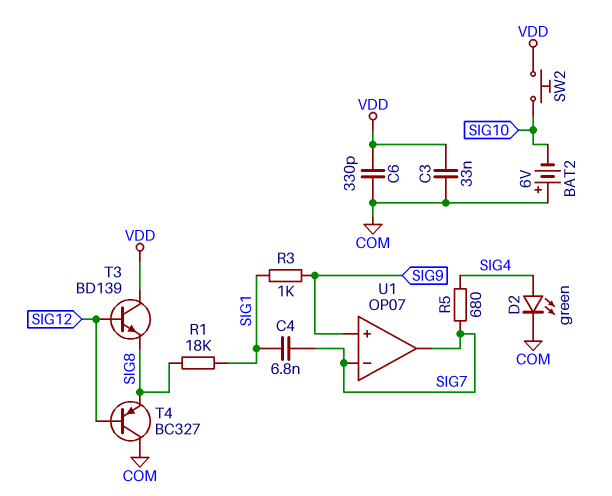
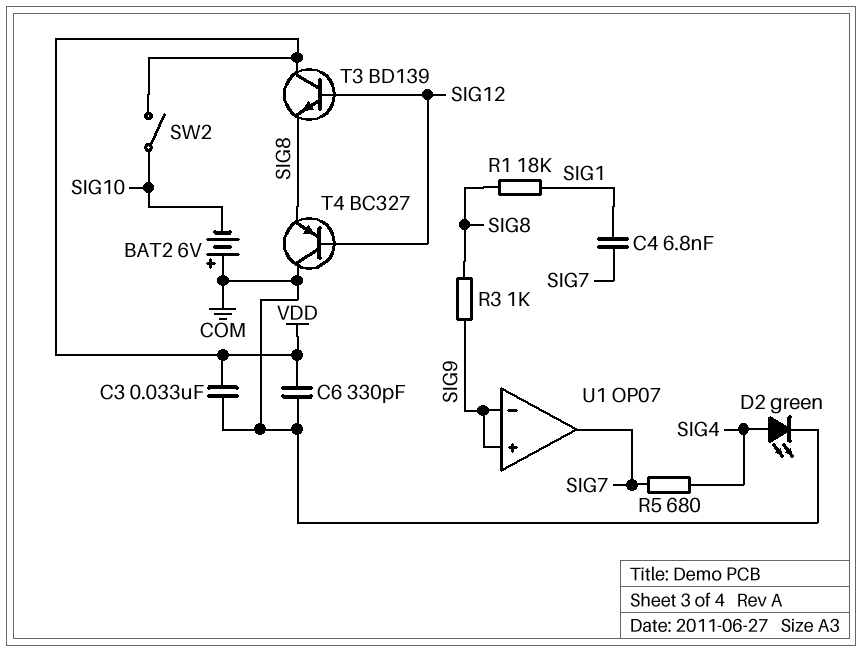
R3: 1k (SIG1, SIG9) -> 1k (SIG8, SIG9)
SW2: button (SIG10, VDD) -> switch (SIG10, VDD)
U1 pin in-: SIG7 -> SIG9

